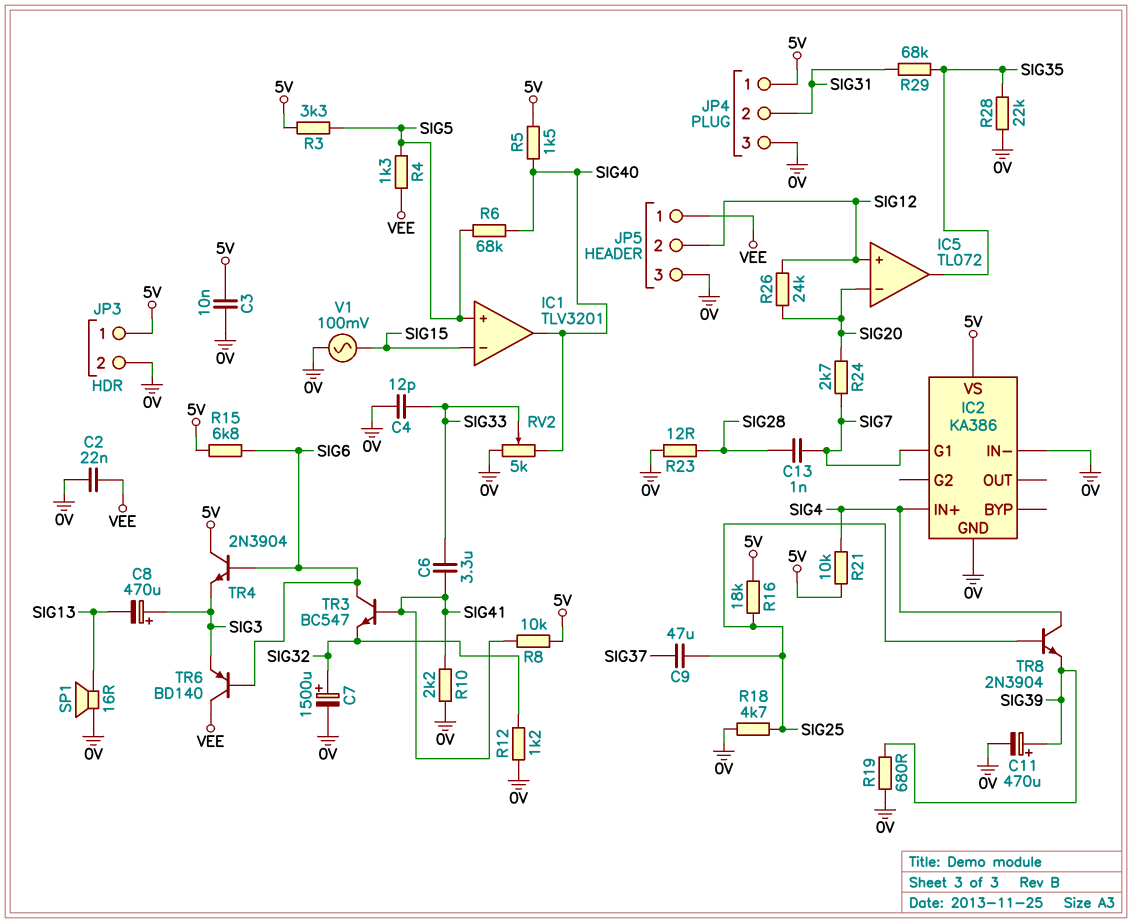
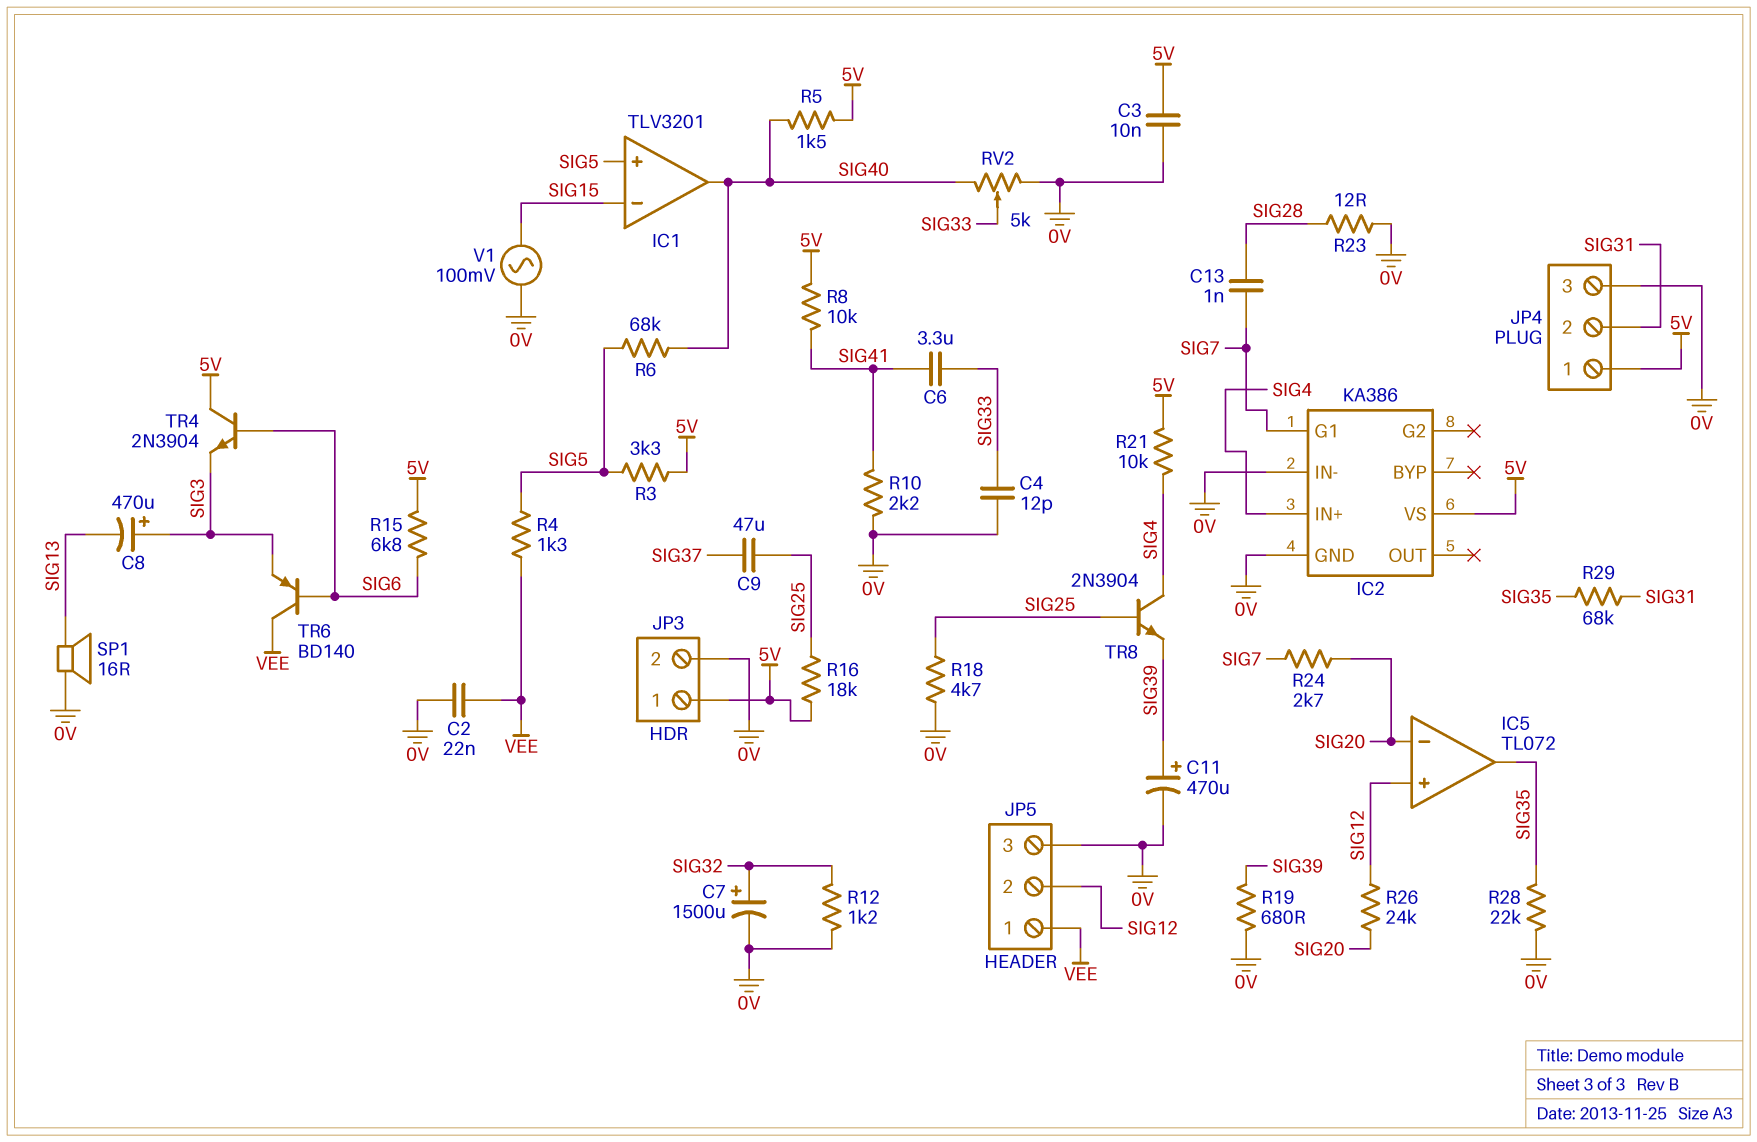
TR3: NPN BC547 (B SIG41, C SIG6, E SIG32) -> none

